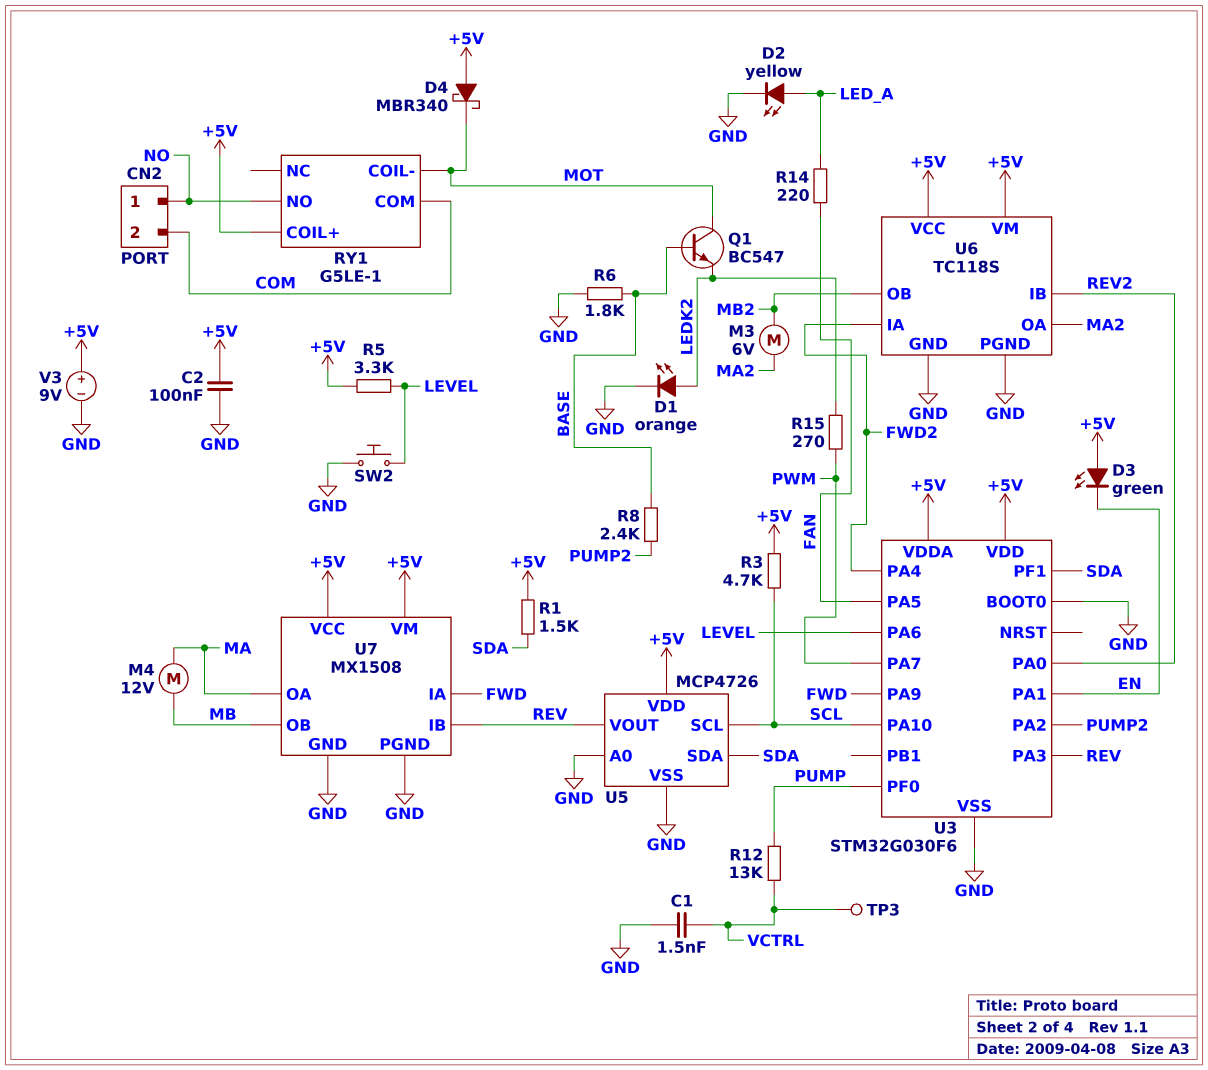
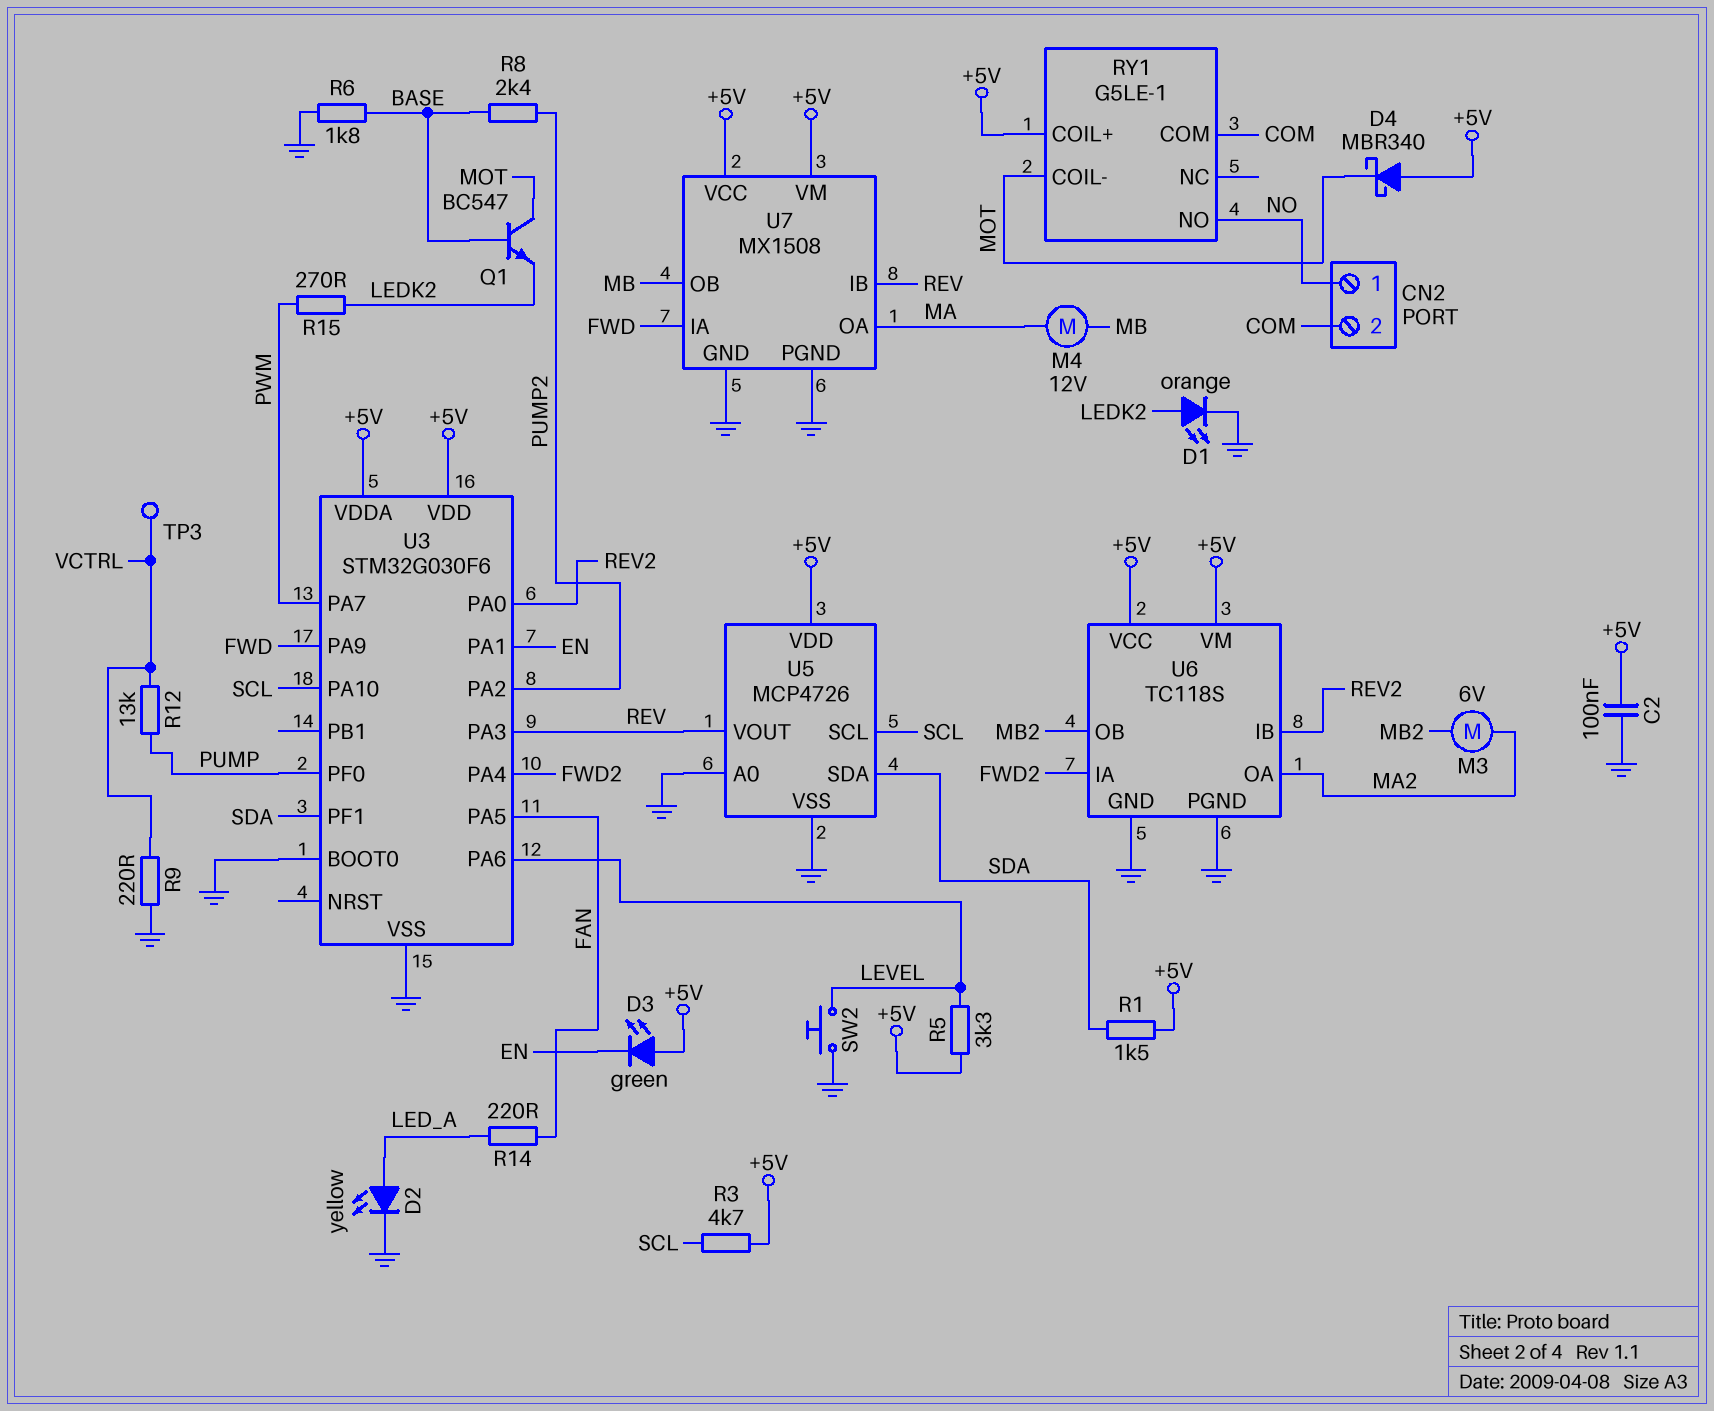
C1: 1.5nF (GND, VCTRL) -> none
R9: none -> 220 (GND, VCTRL)
V3: 9V (plus +5V, minus GND) -> none

